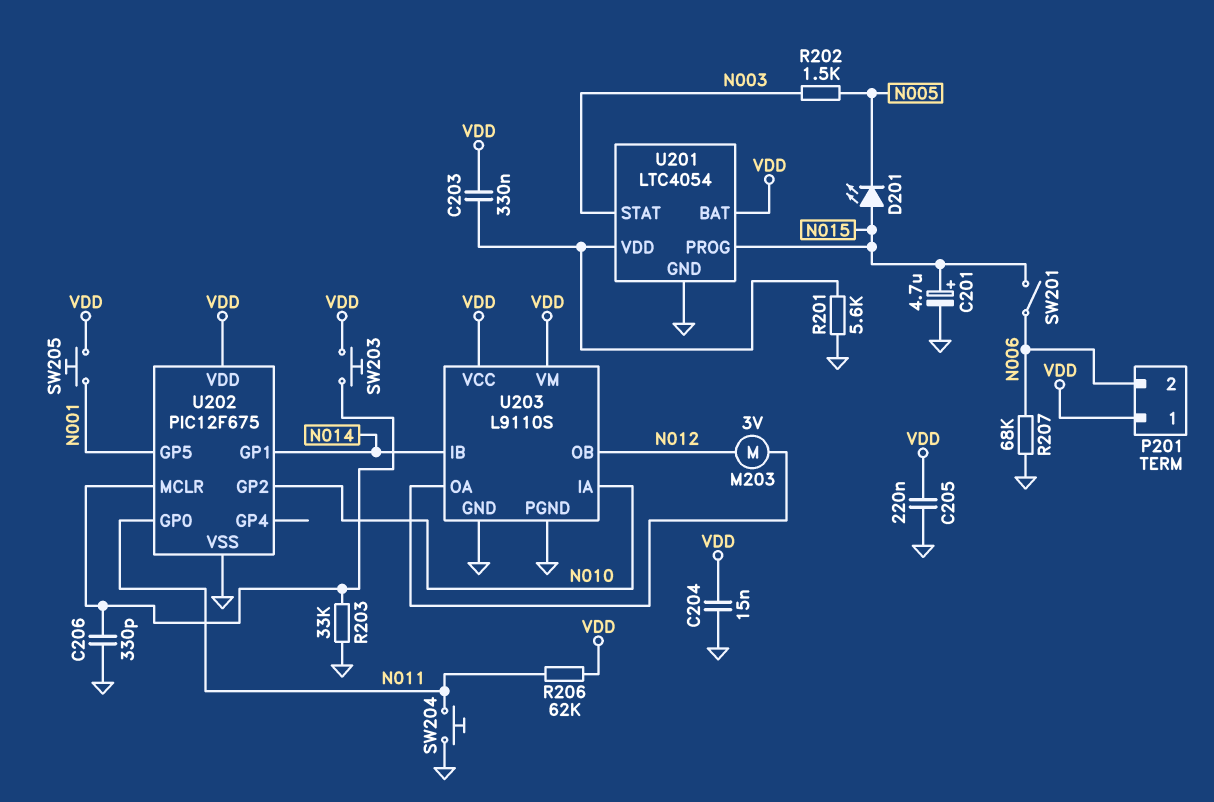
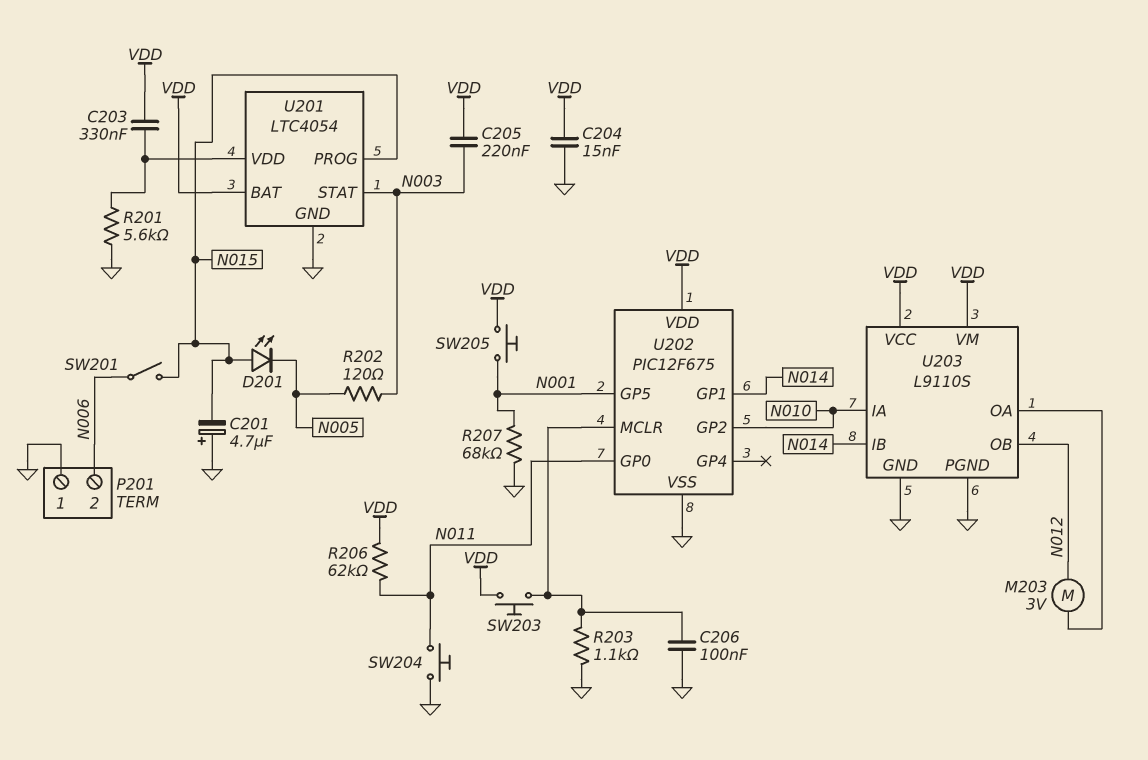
C201: 4.7uF (plus N015, minus GND) -> 4.7uF (plus GND, minus N015)
C205: 220nF (GND, VDD) -> 220nF (N003, VDD)
C206: 330pF (GND, U202/MCLR) -> 100nF (GND, U202/MCLR)
P201 pin 1: VDD -> GND
R202: 1.5k (N003, N005) -> 120 (N003, N005)
R203: 33k (GND, U202/MCLR) -> 1.1k (GND, U202/MCLR)
R207: 68k (GND, N006) -> 68k (GND, N001)

